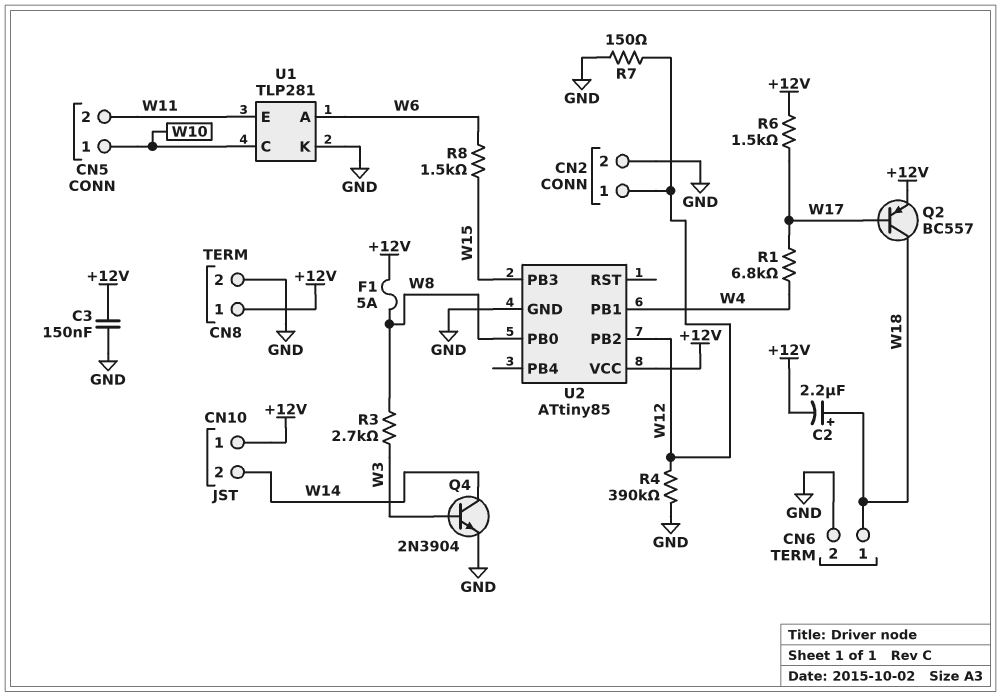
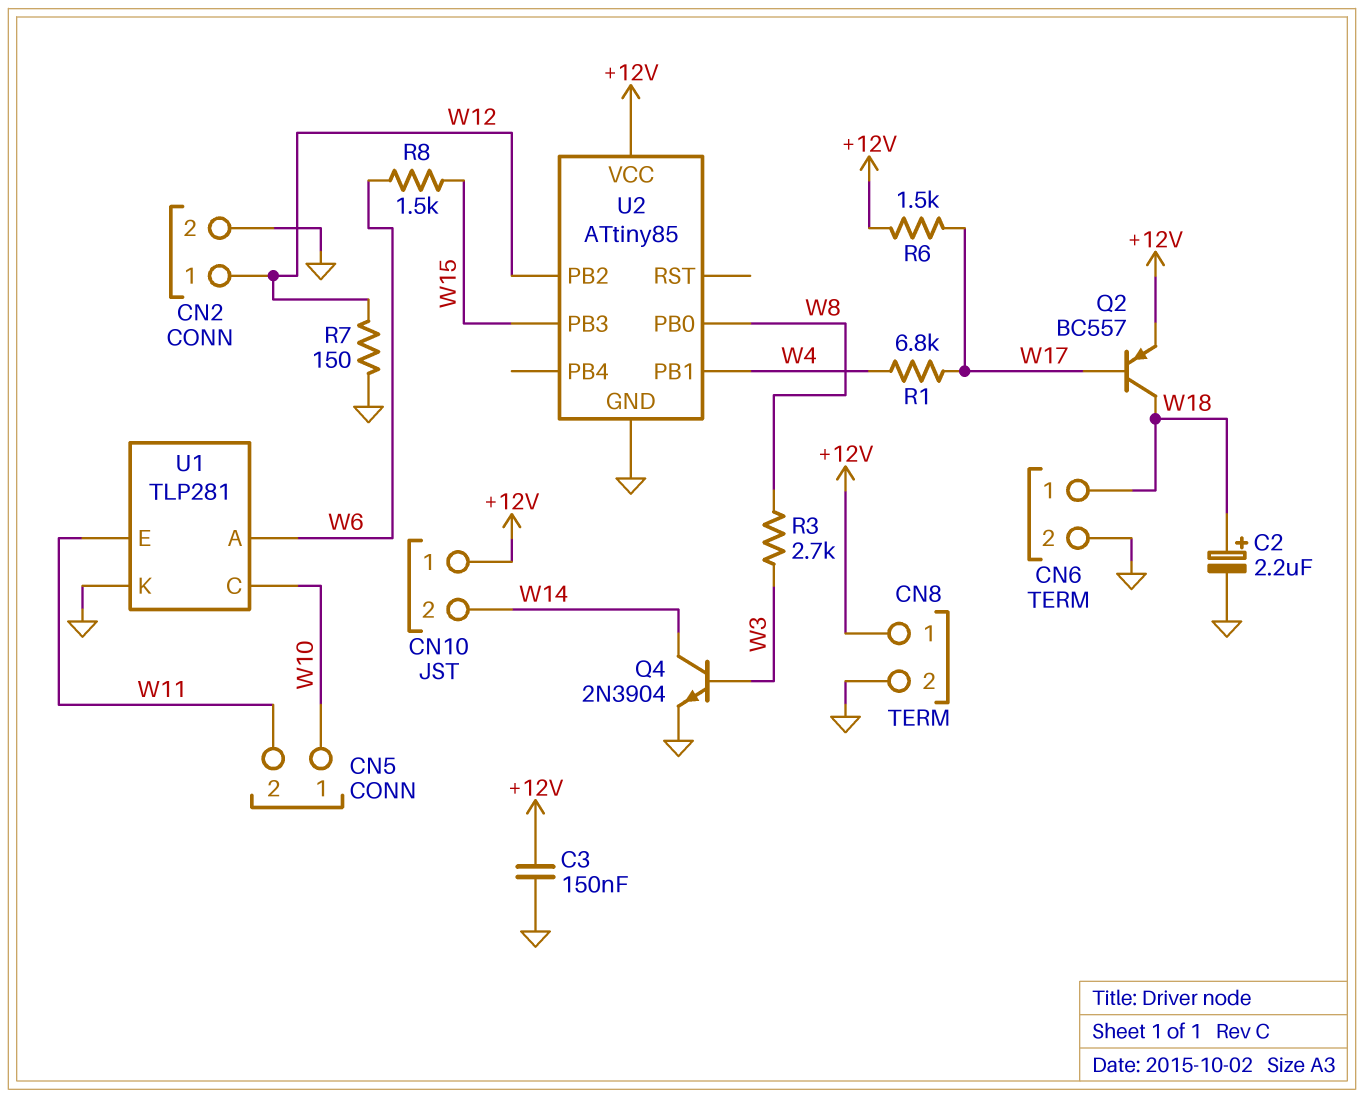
C2: 2.2uF (plus W18, minus +12V) -> 2.2uF (plus W18, minus GND)
F1: 5A (+12V, W8) -> none
R4: 390k (GND, W12) -> none

